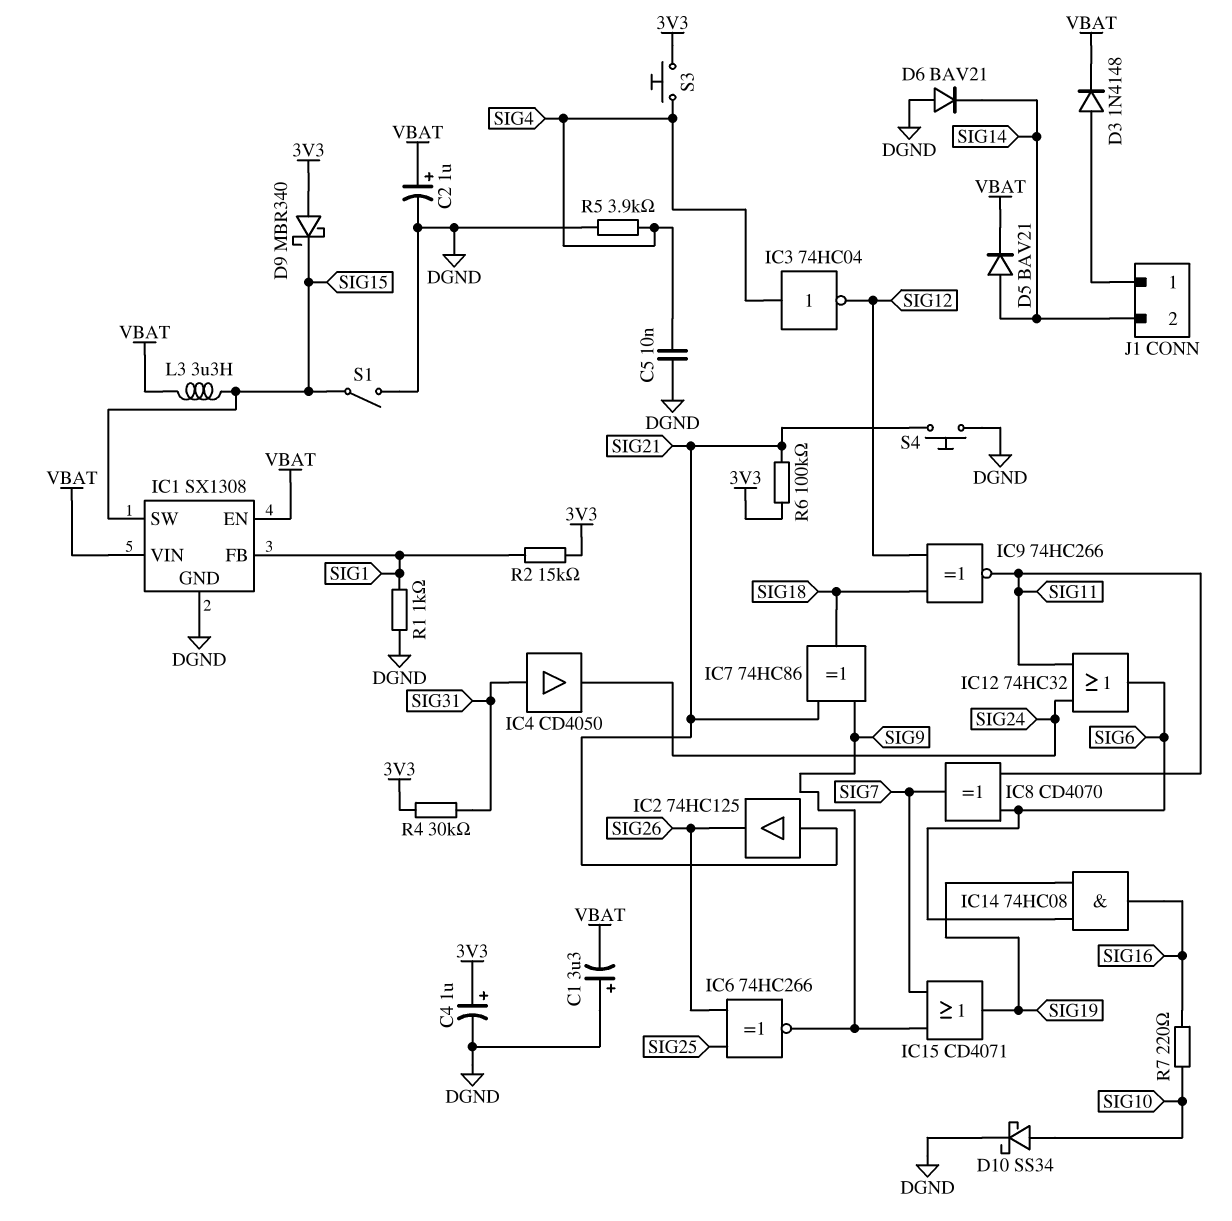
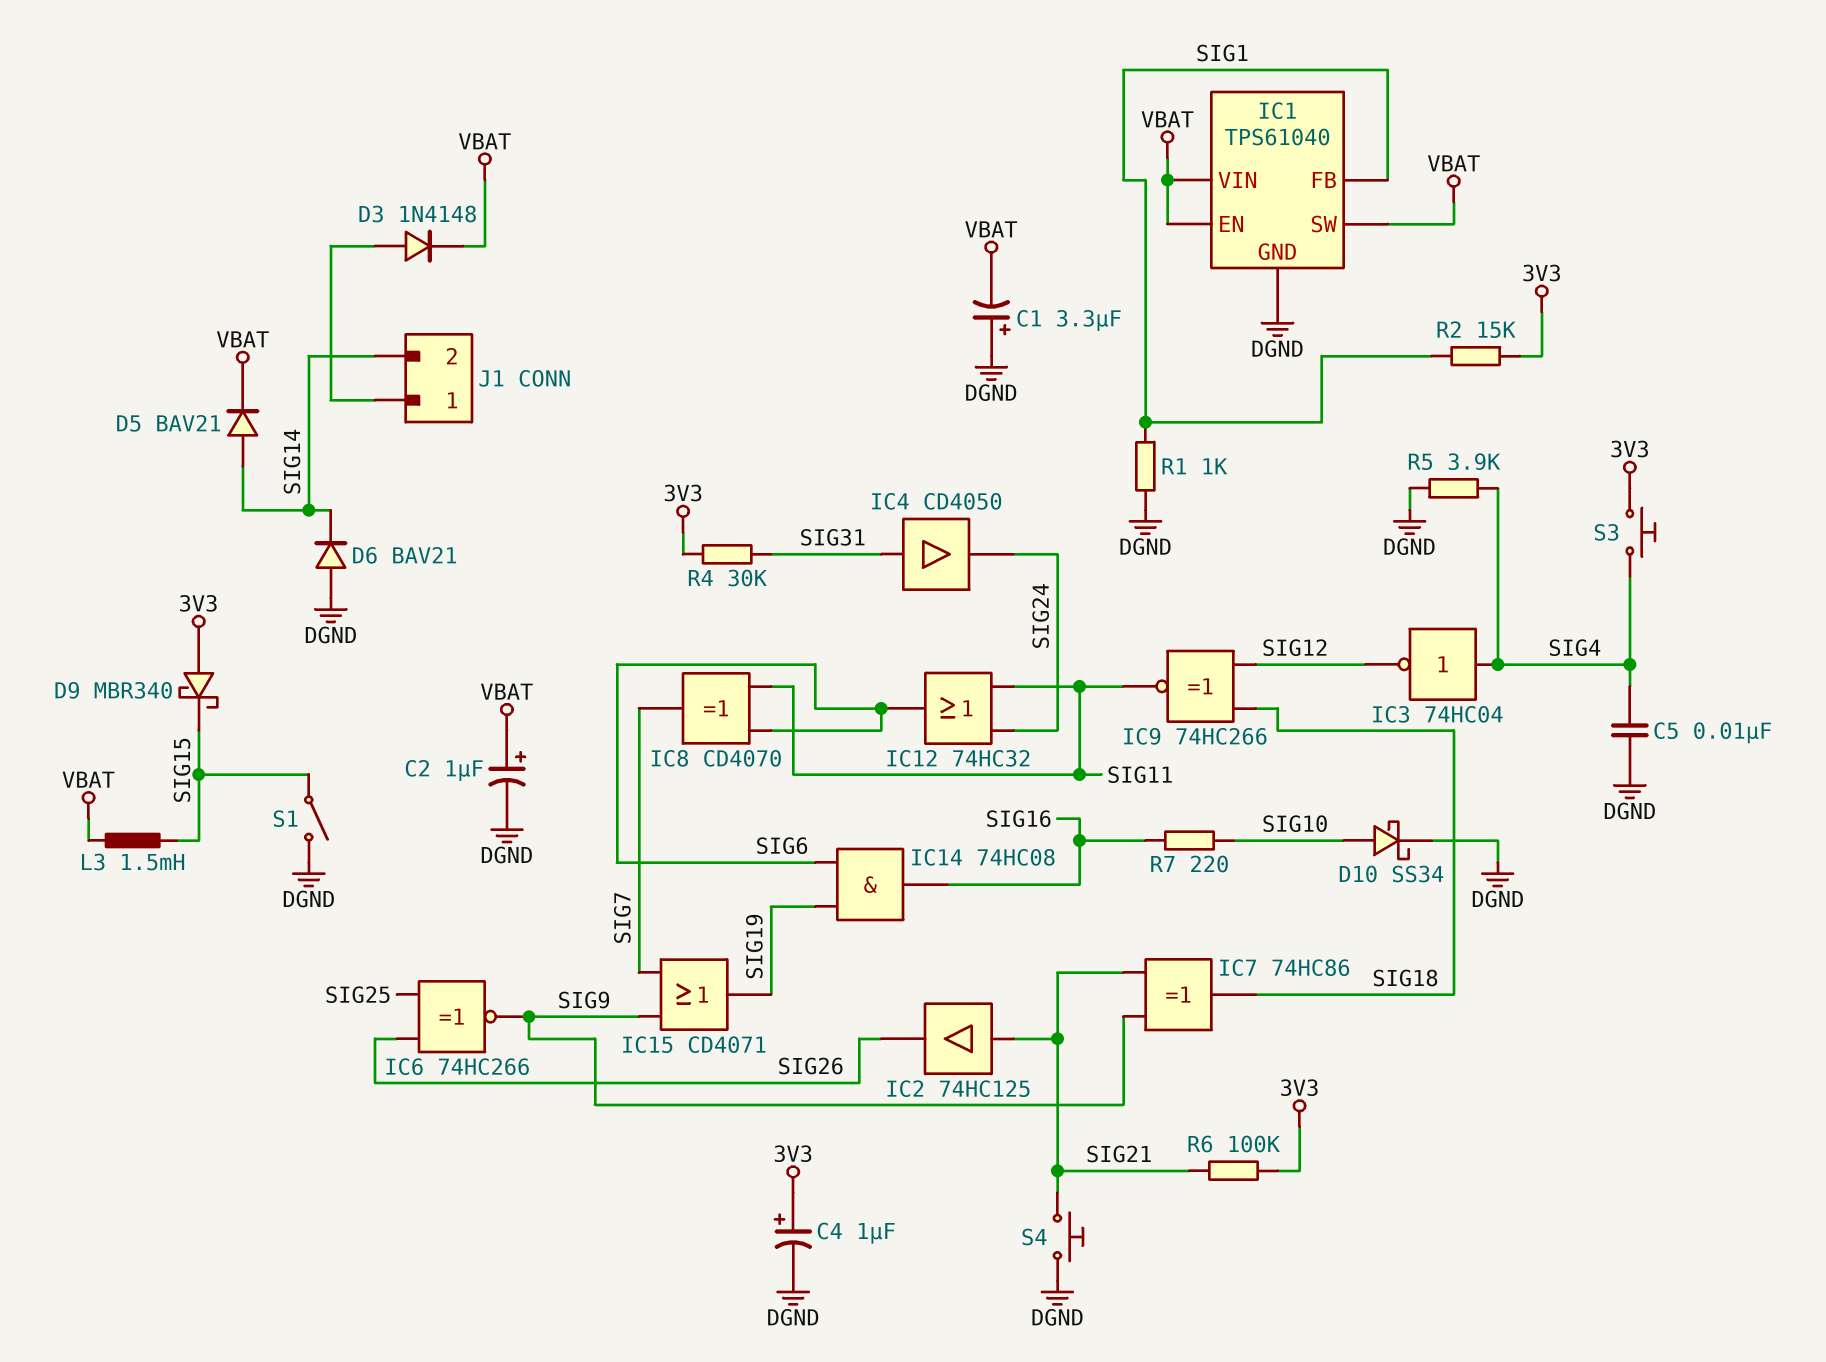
IC1: SX1308 -> TPS61040
IC1 pin SW: SIG15 -> VBAT
L3: 3.3uH (SIG15, VBAT) -> 1.5mH (SIG15, VBAT)

